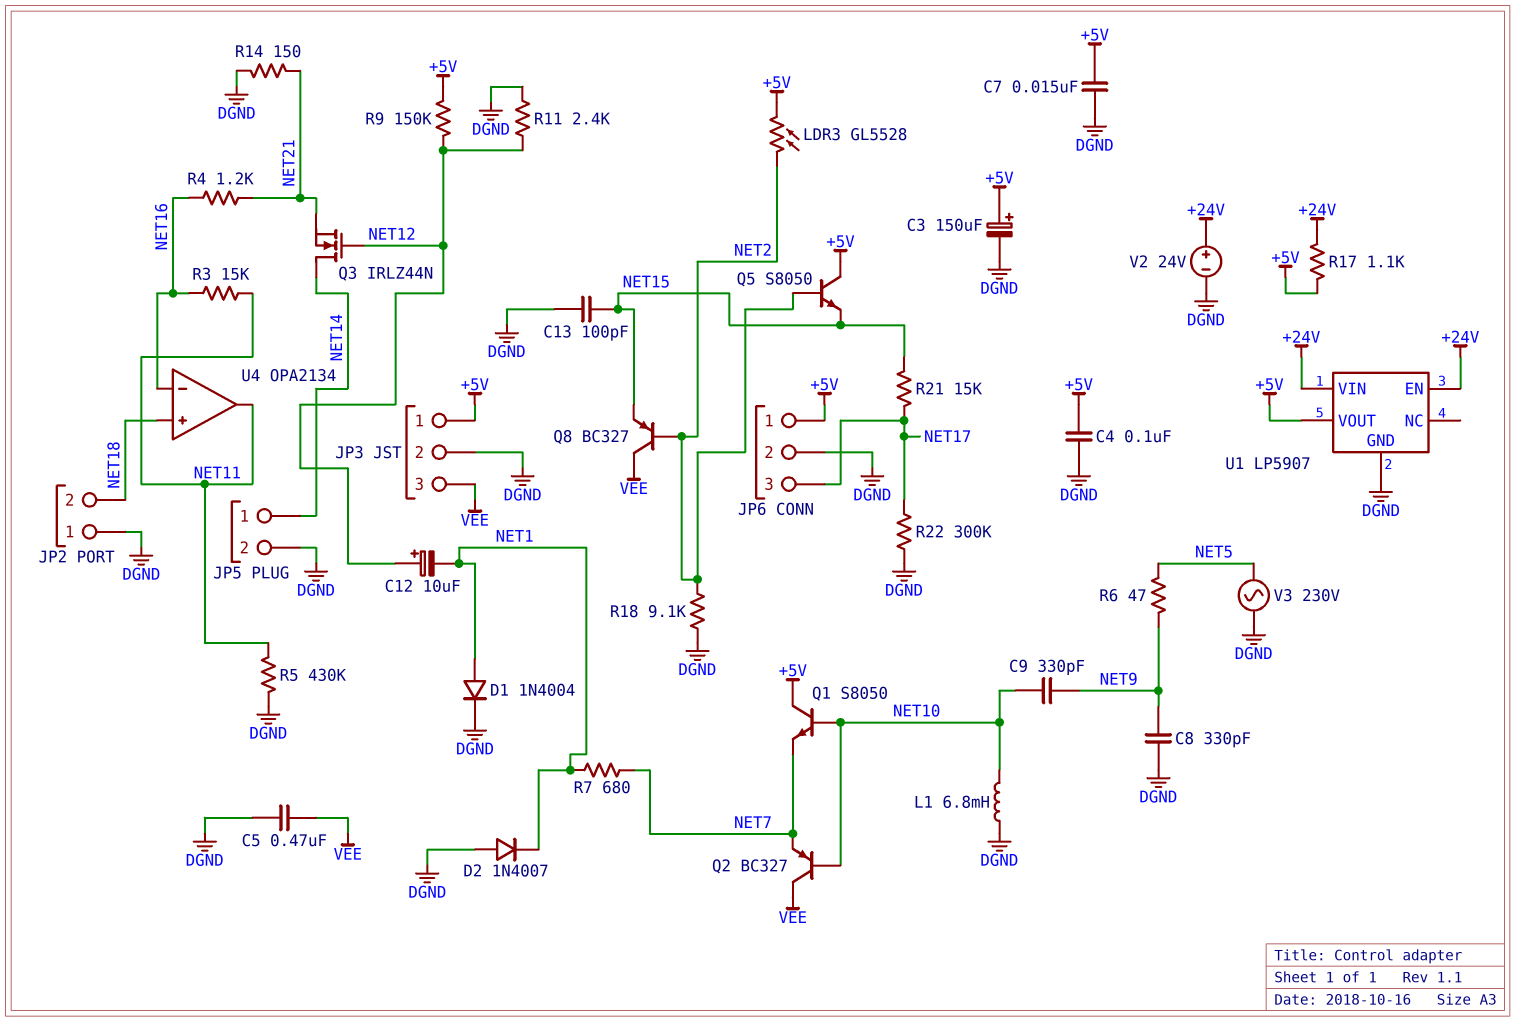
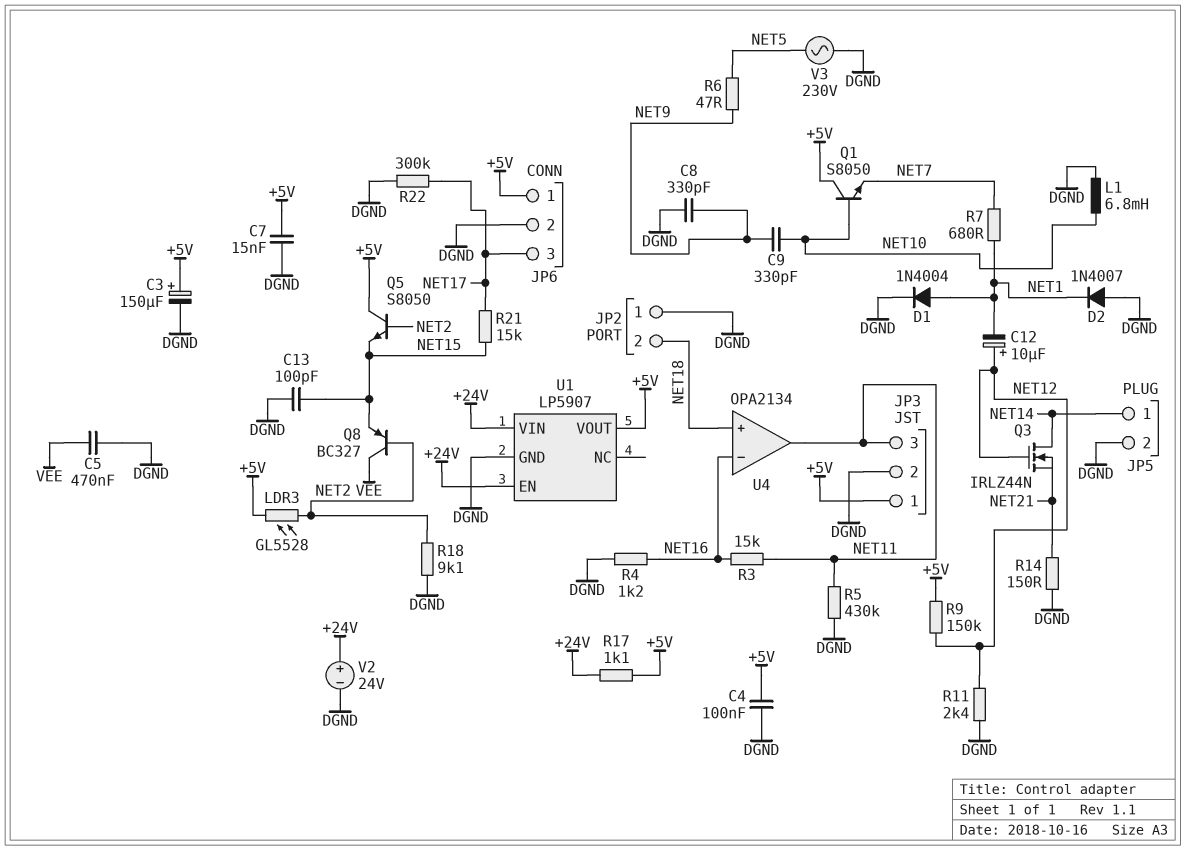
JP3 pin 3: VEE -> NET11
Q2: PNP BC327 (B NET10, C VEE, E NET7) -> none
R4: 1.2k (NET16, NET21) -> 1.2k (DGND, NET16)

